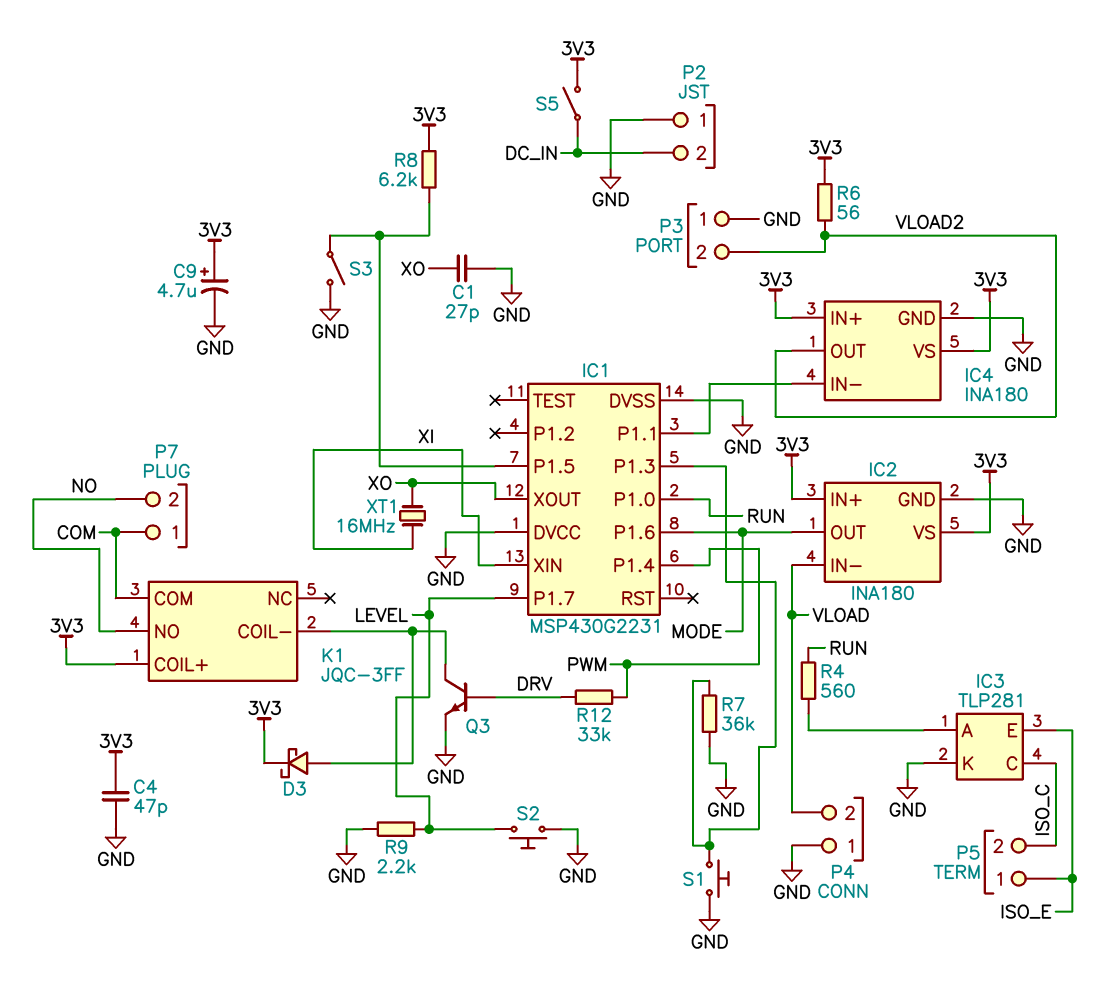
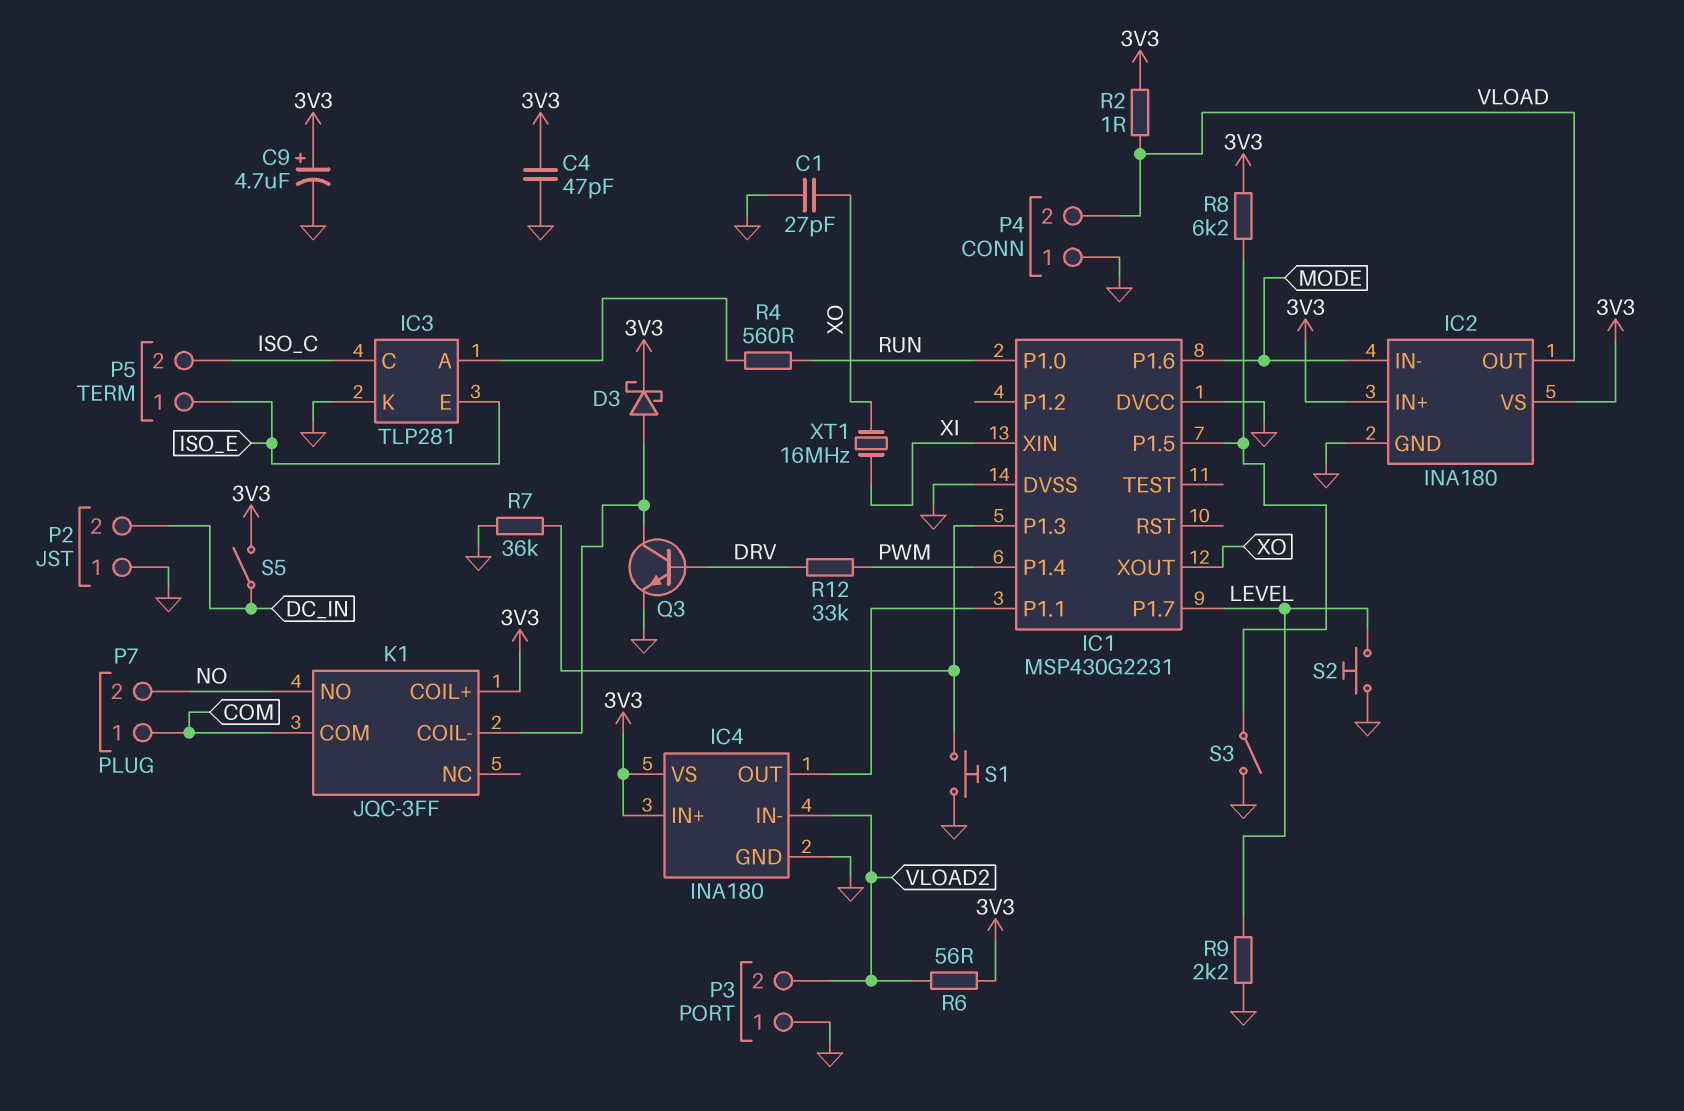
IC2 pin IN-: VLOAD -> MODE
IC2 pin OUT: MODE -> VLOAD
IC4 pin IN-: IC1/P1.1 -> VLOAD2
IC4 pin OUT: VLOAD2 -> IC1/P1.1
R2: none -> 1 (3V3, VLOAD)

